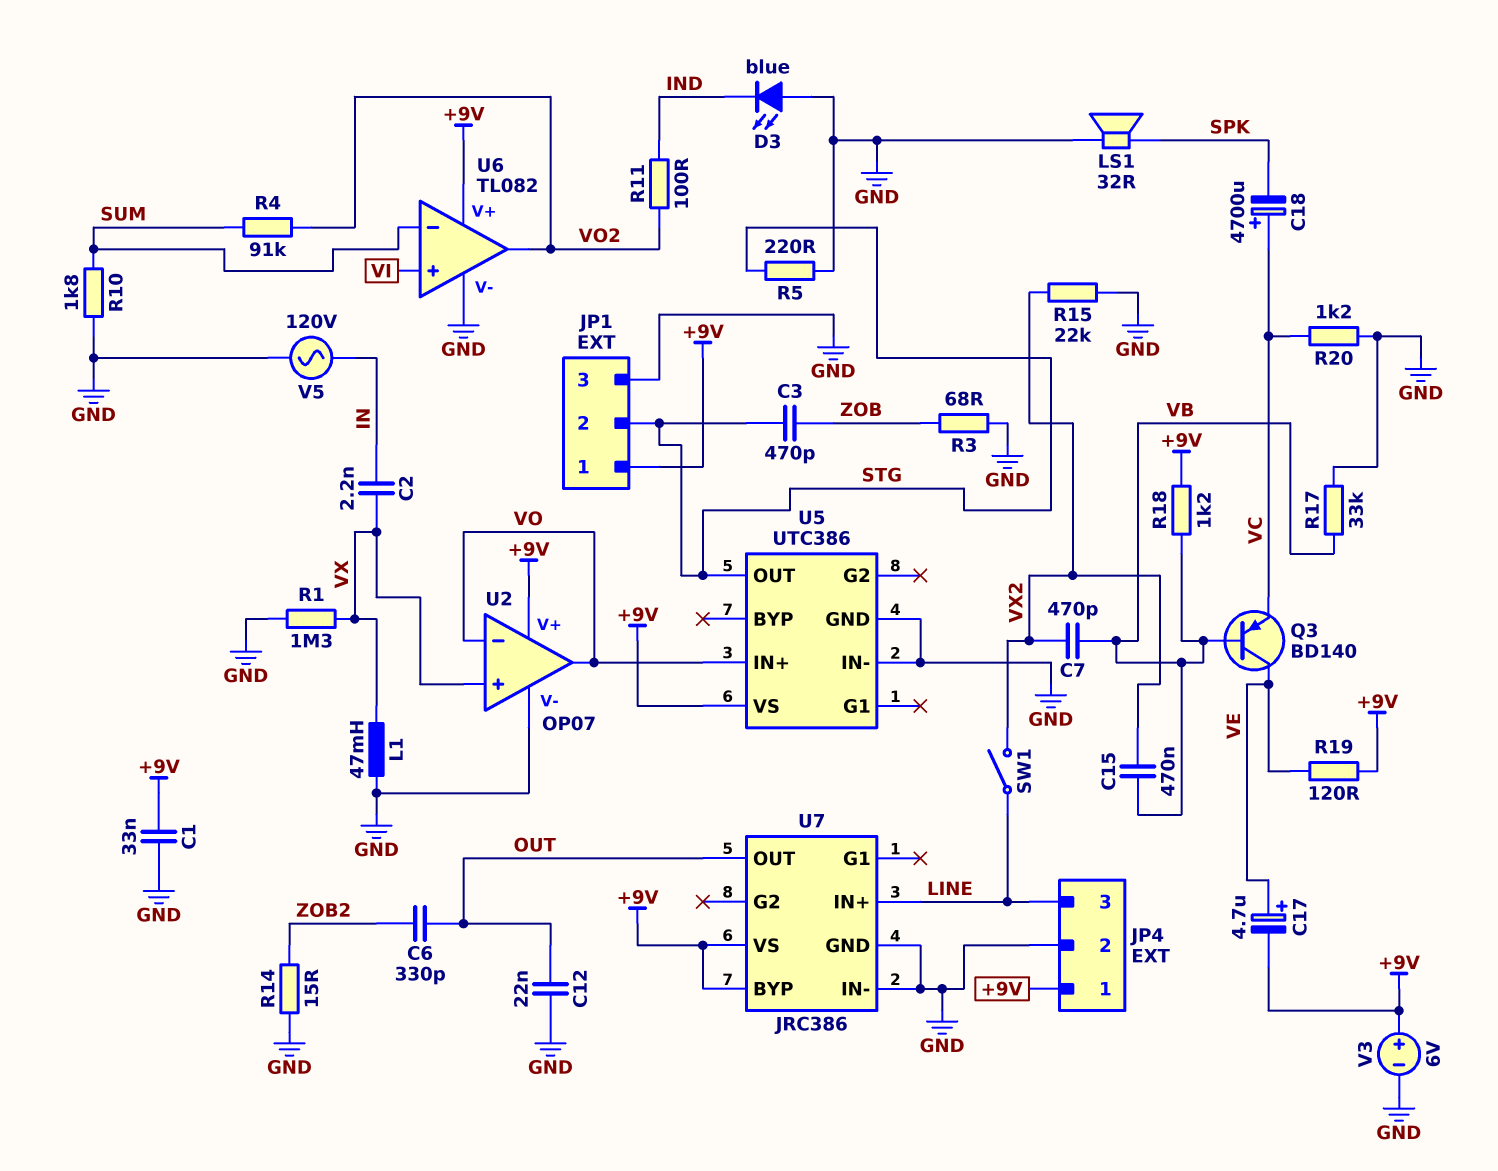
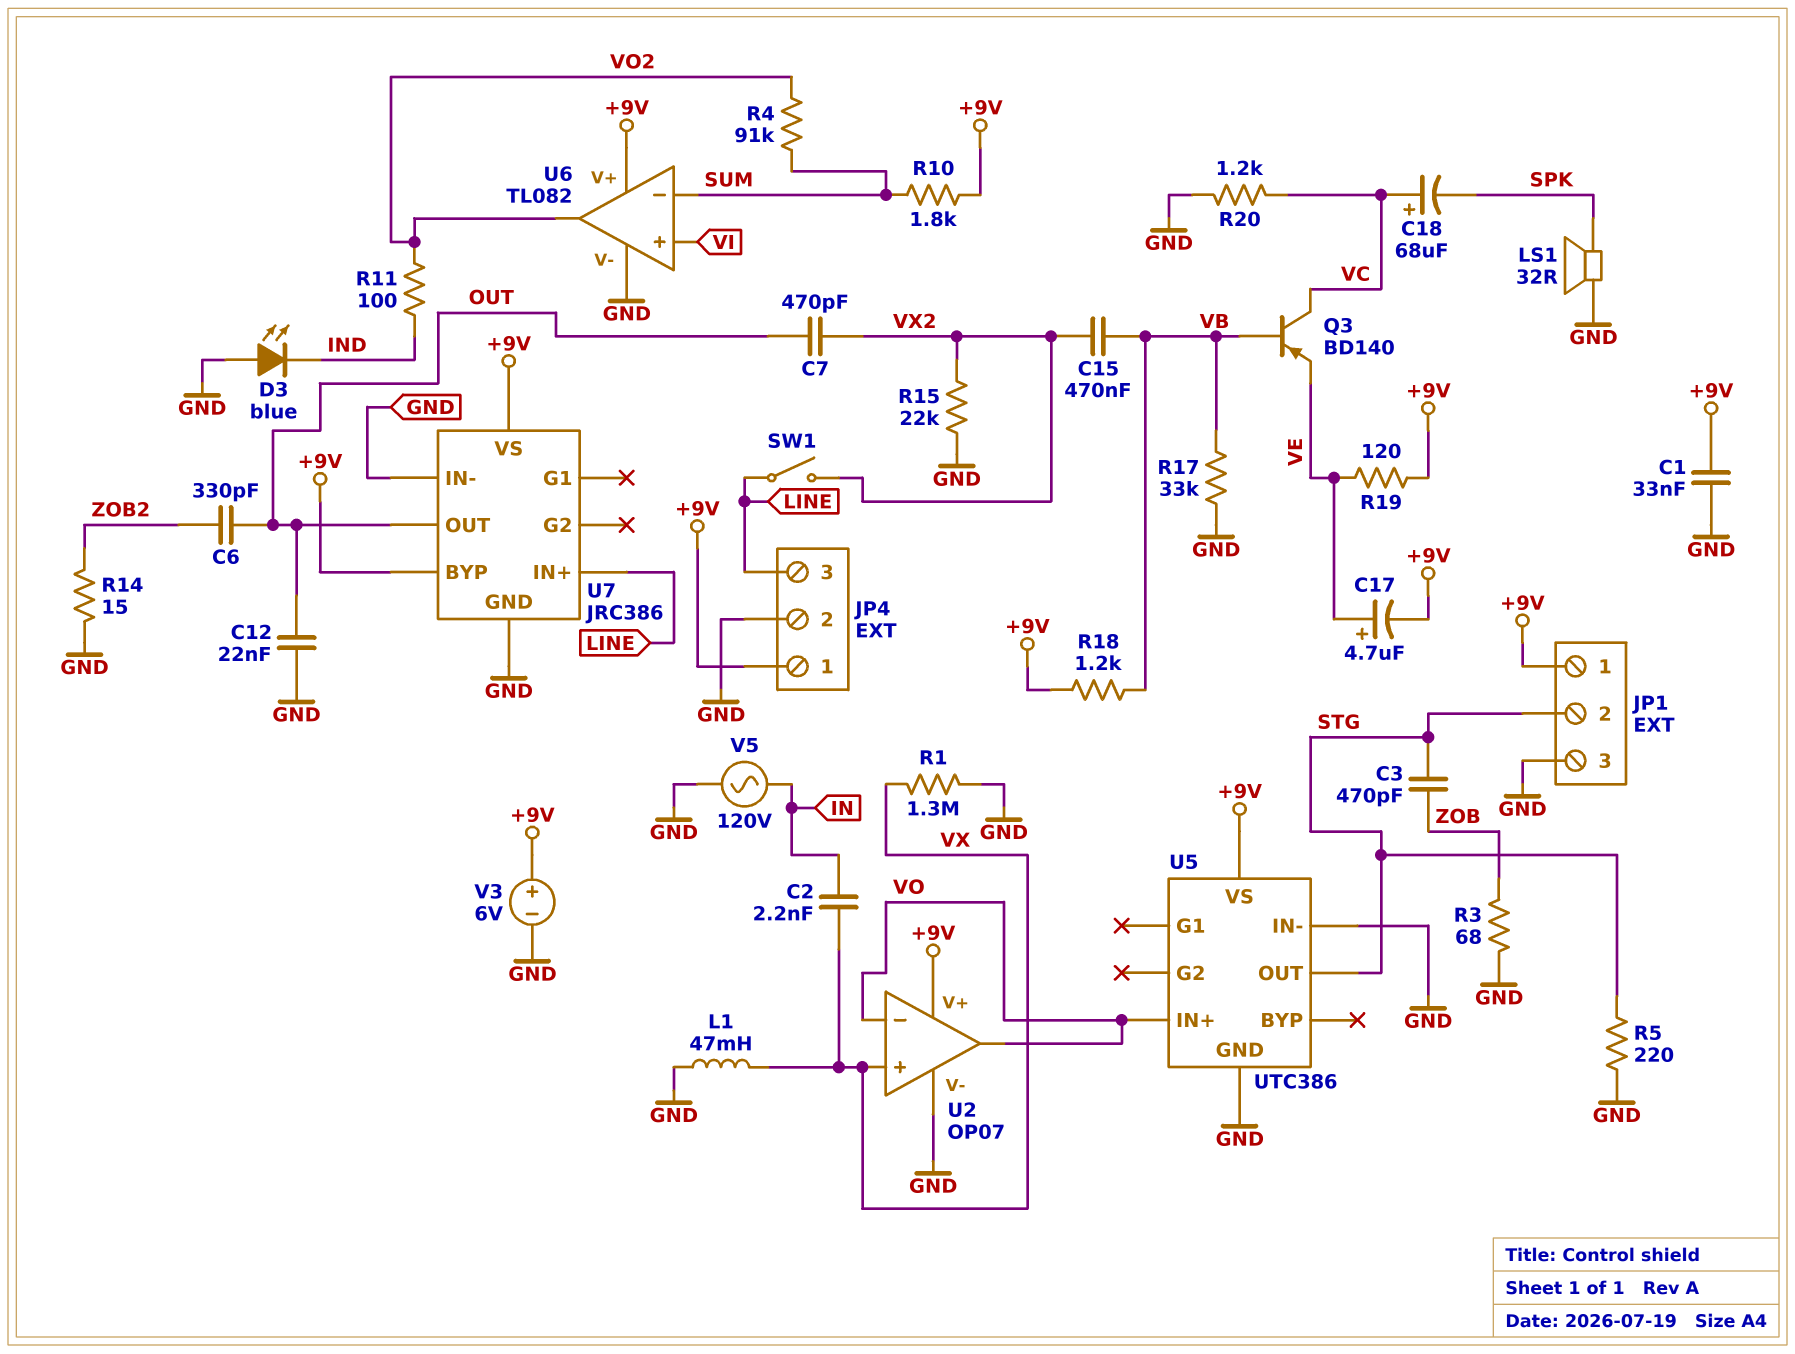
C7: 470pF (VB, VX2) -> 470pF (OUT, VX2)
C18: 4700uF (plus VC, minus SPK) -> 68uF (plus VC, minus SPK)
Q3: PNP BD140 (B VB, C VE, E VC) -> PNP BD140 (B VB, C VC, E VE)
R10: 1.8k (GND, SUM) -> 1.8k (+9V, SUM)

